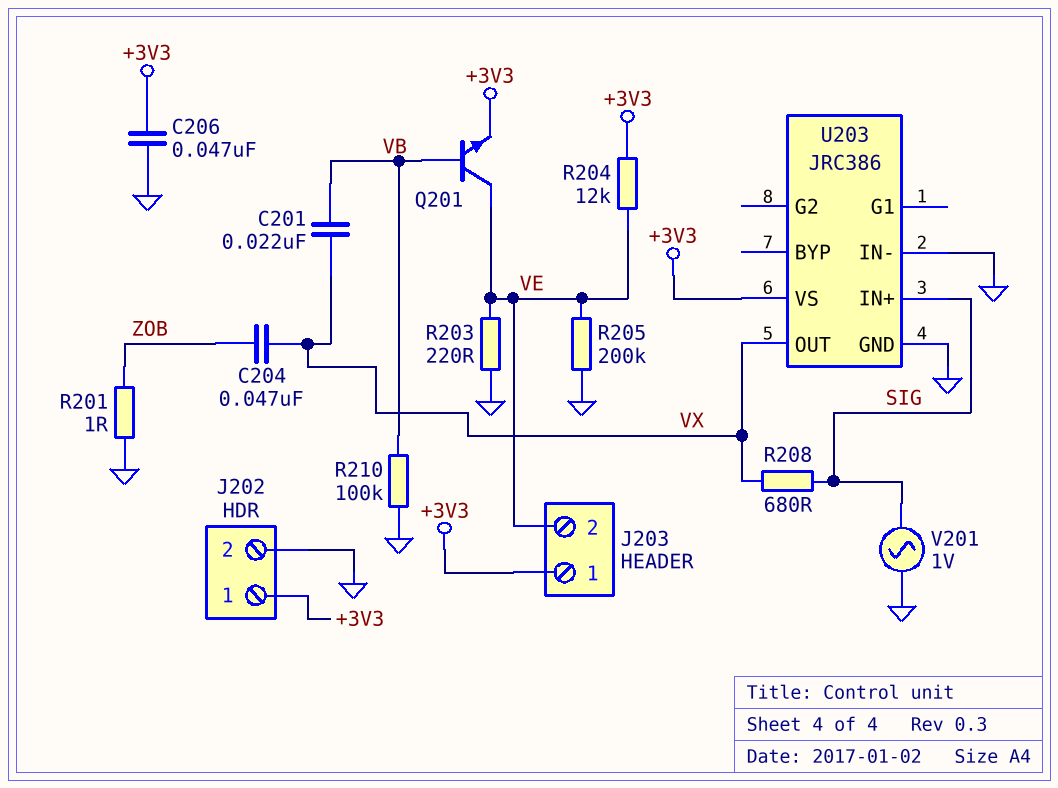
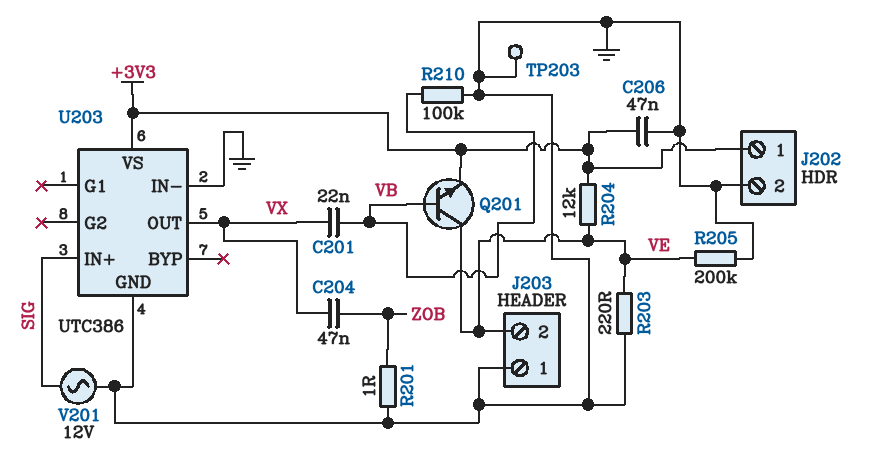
J203 pin 1: +3V3 -> GND
R208: 680 (SIG, VX) -> none
TP203: none -> test point (GND)
U203: JRC386 -> UTC386
V201: AC 1V (GND, SIG) -> AC 12V (GND, SIG)

